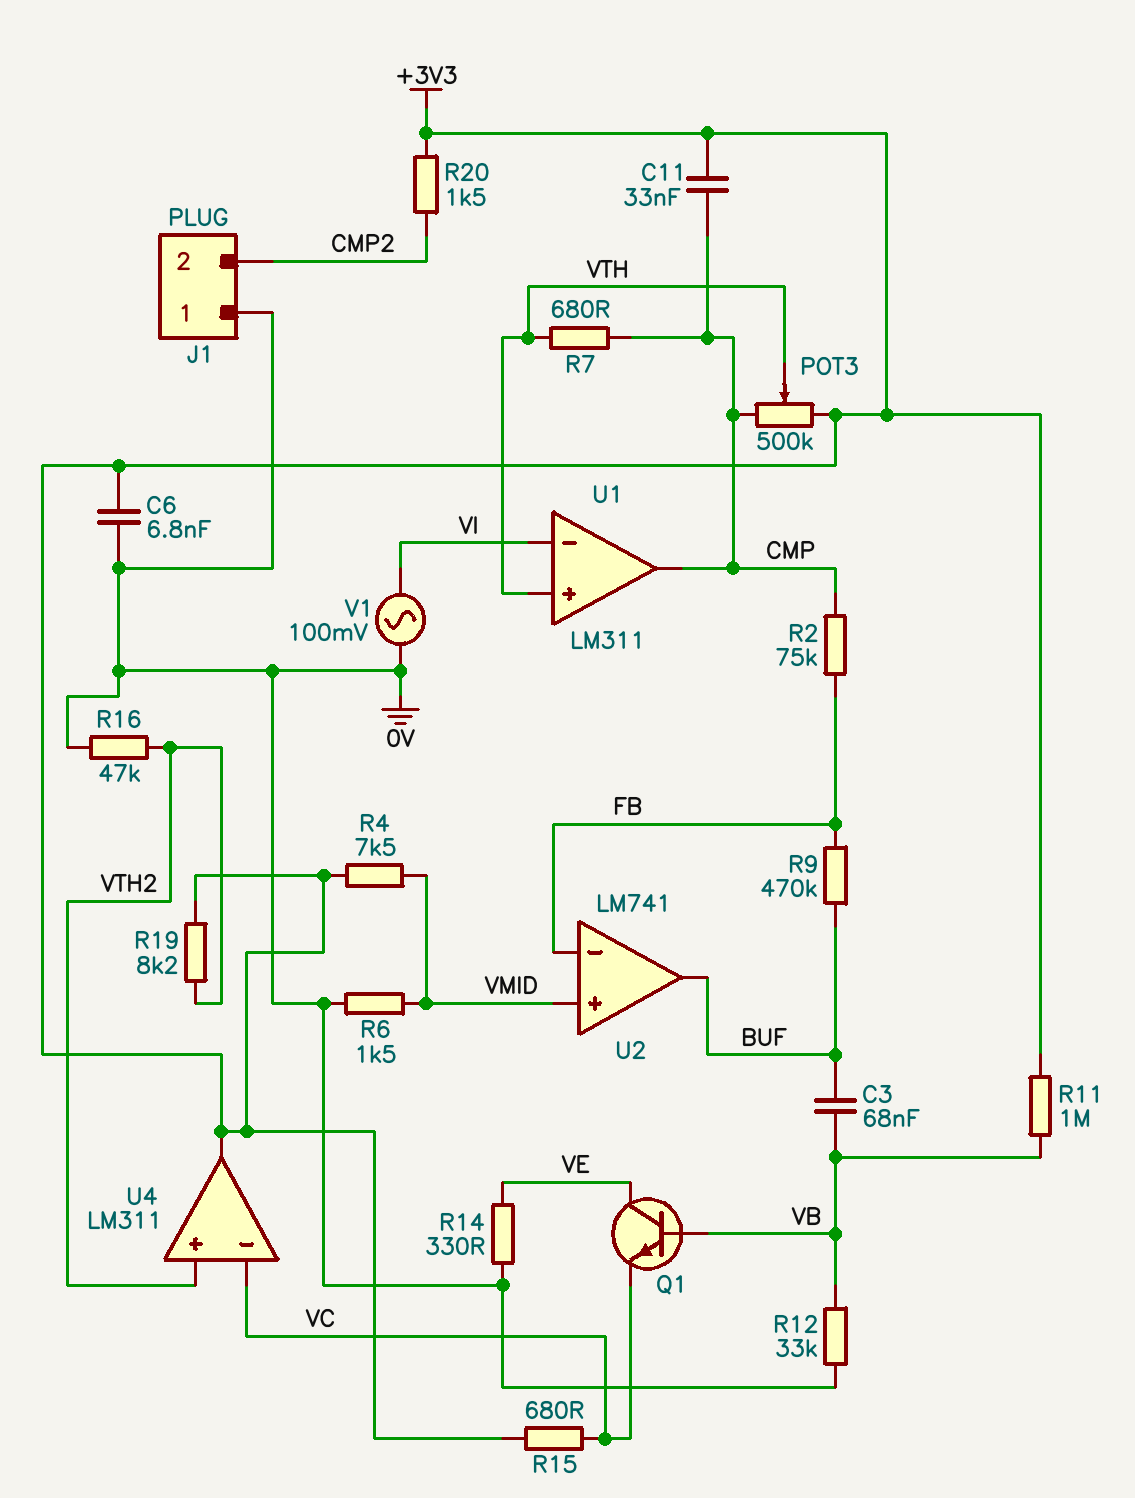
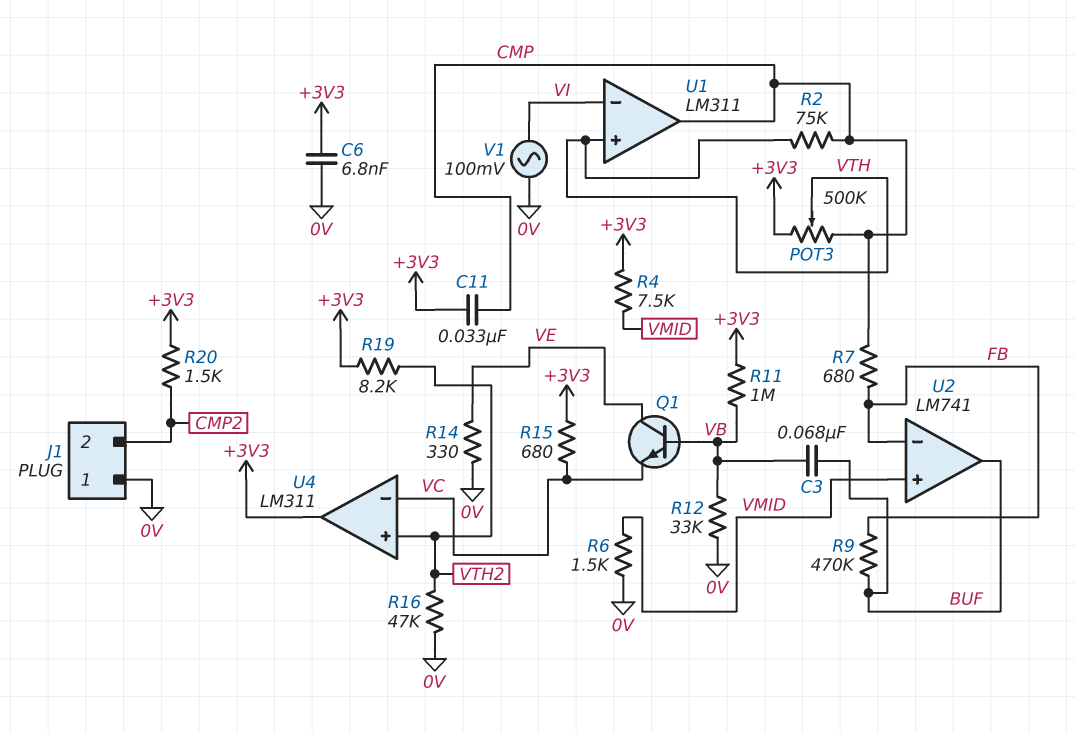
R2: 75k (CMP, FB) -> 75k (CMP, VTH)
R7: 680 (CMP, VTH) -> 680 (CMP, FB)

